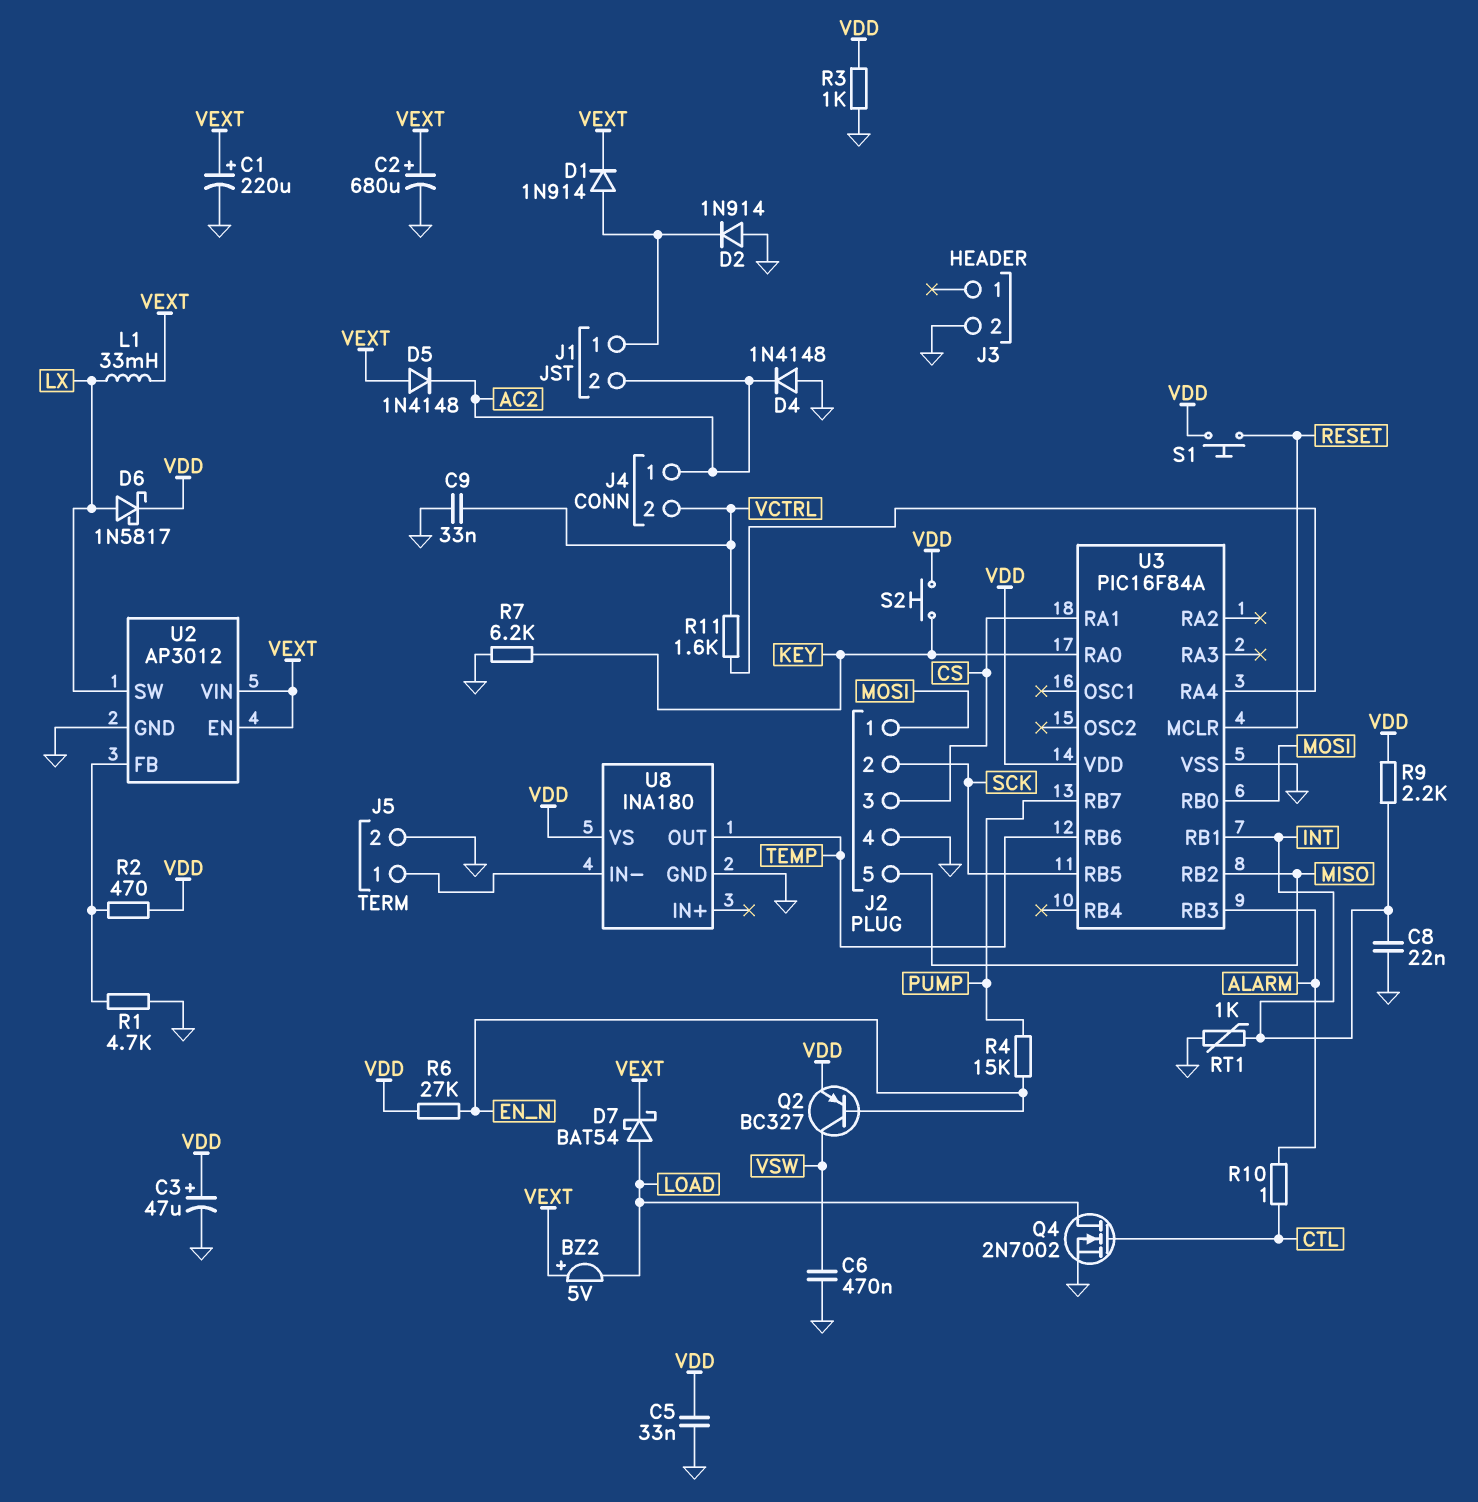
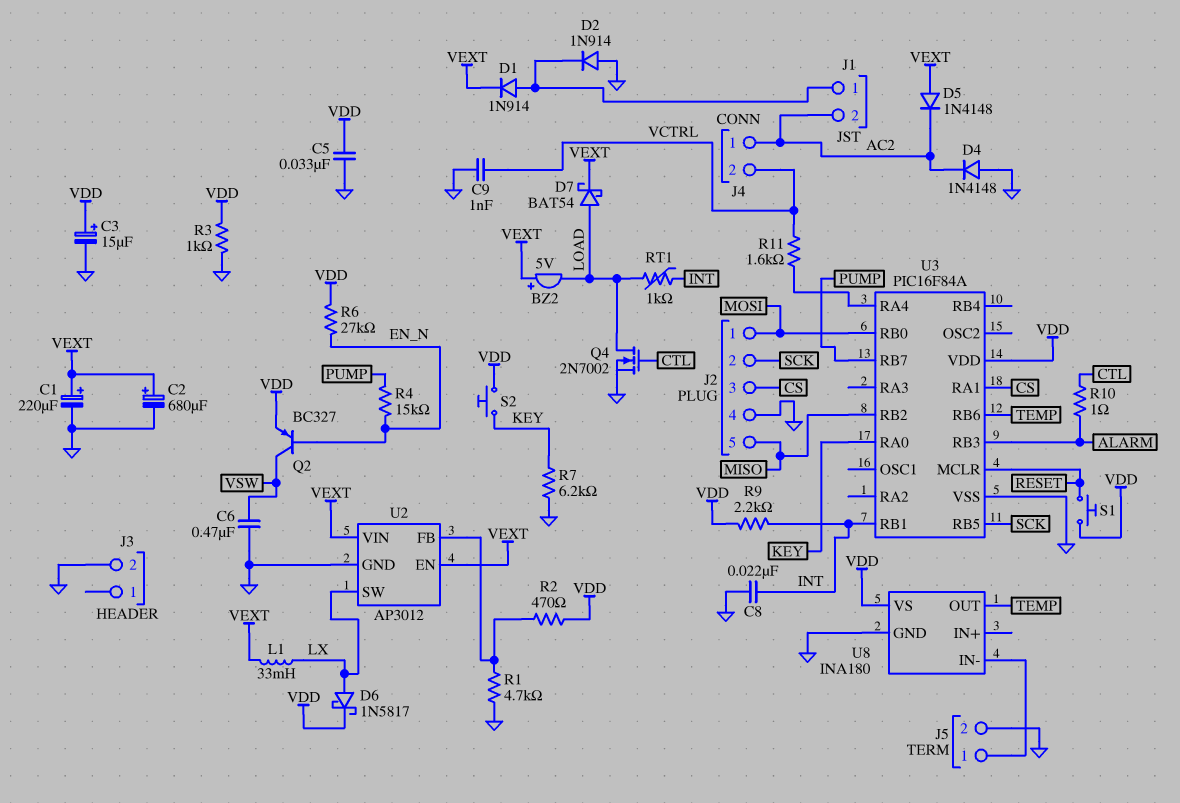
C3: 47uF (plus VDD, minus GND) -> 15uF (plus VDD, minus GND)
C9: 33nF (GND, VCTRL) -> 1nF (GND, VCTRL)
RT1: 1k (GND, INT) -> 1k (INT, LOAD)

